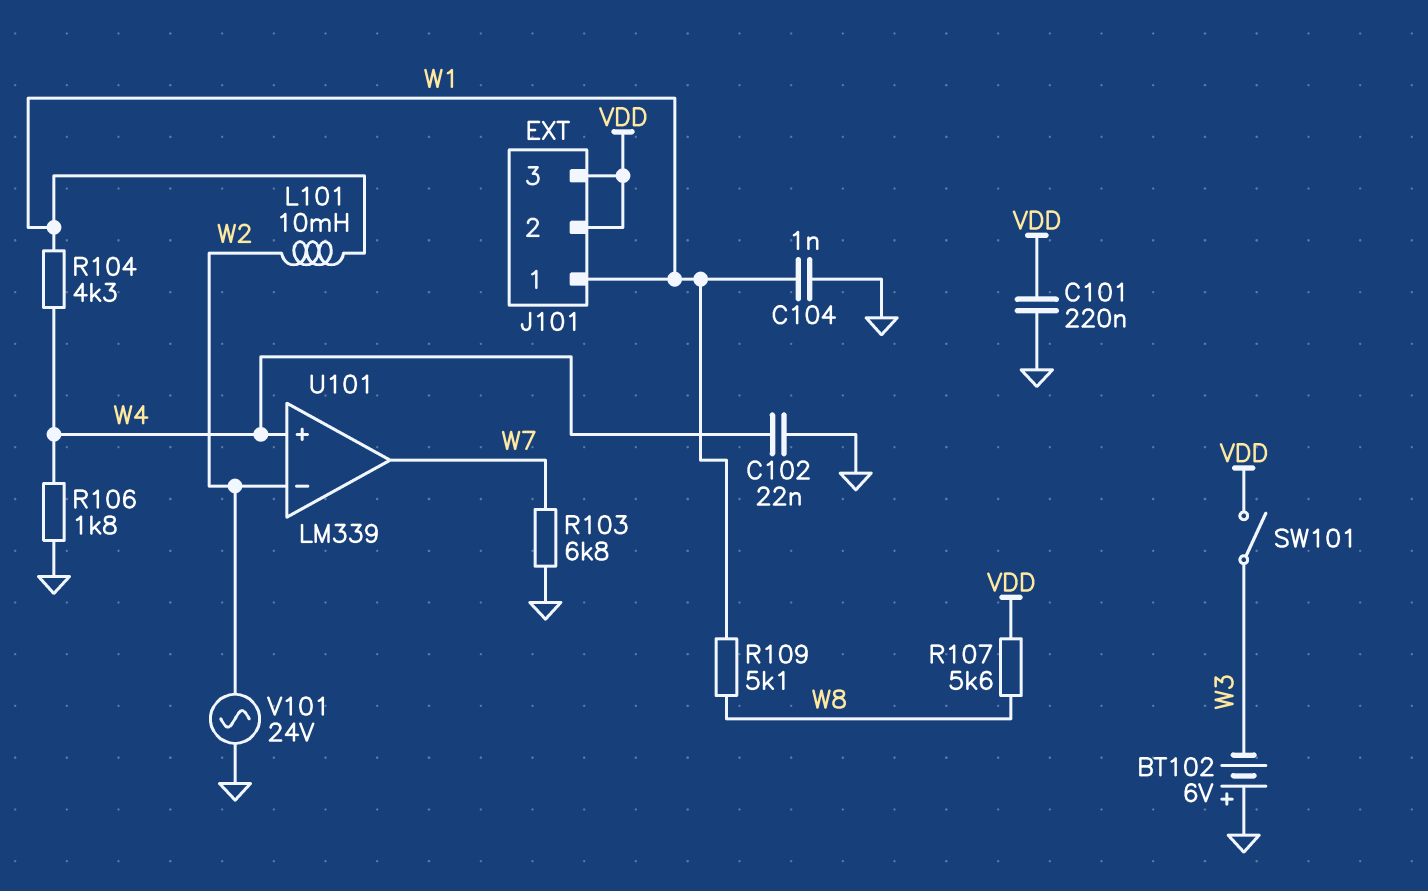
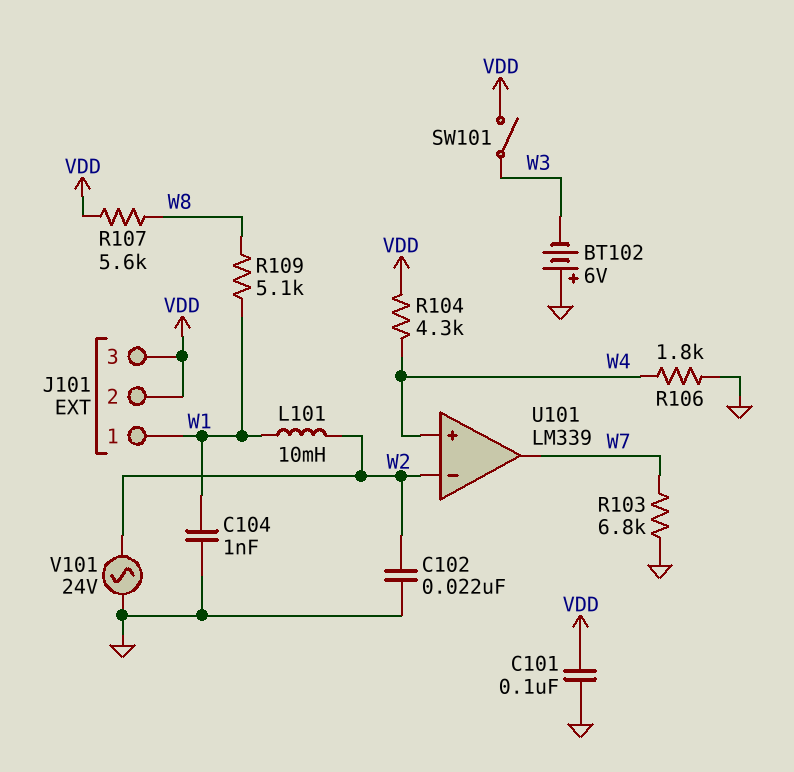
C101: 220nF (GND, VDD) -> 100nF (GND, VDD)
C102: 22nF (GND, W4) -> 22nF (GND, W2)
R104: 4.3k (W1, W4) -> 4.3k (VDD, W4)

